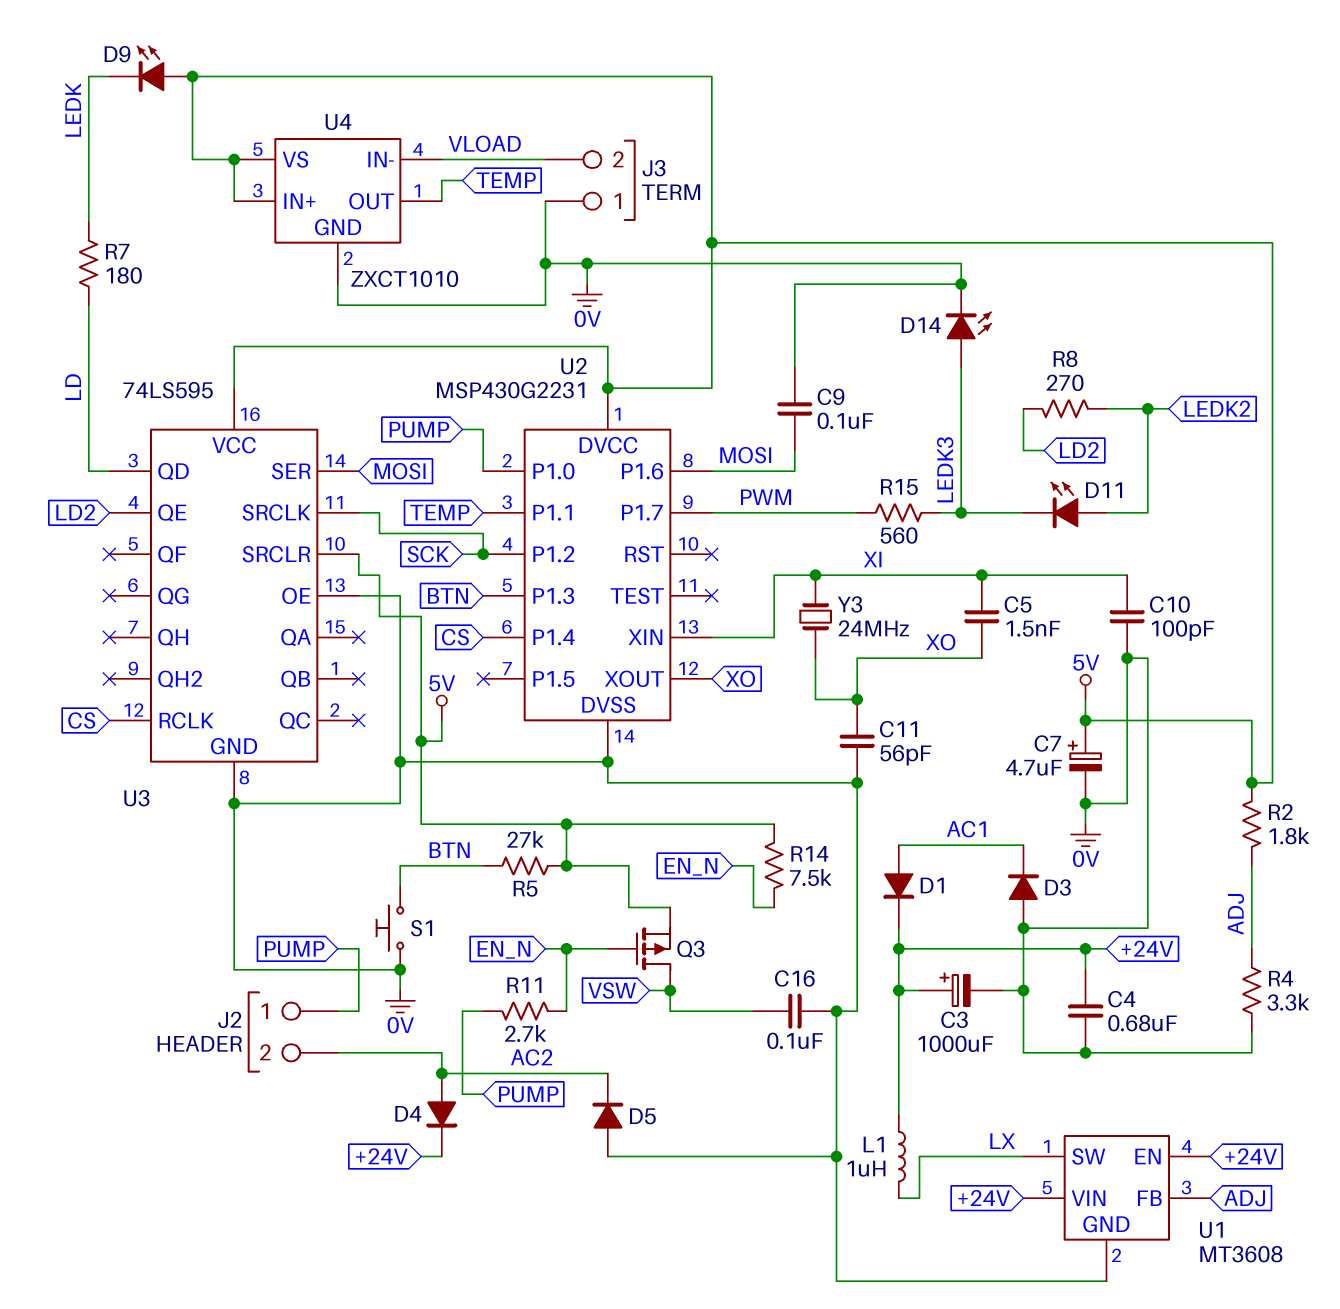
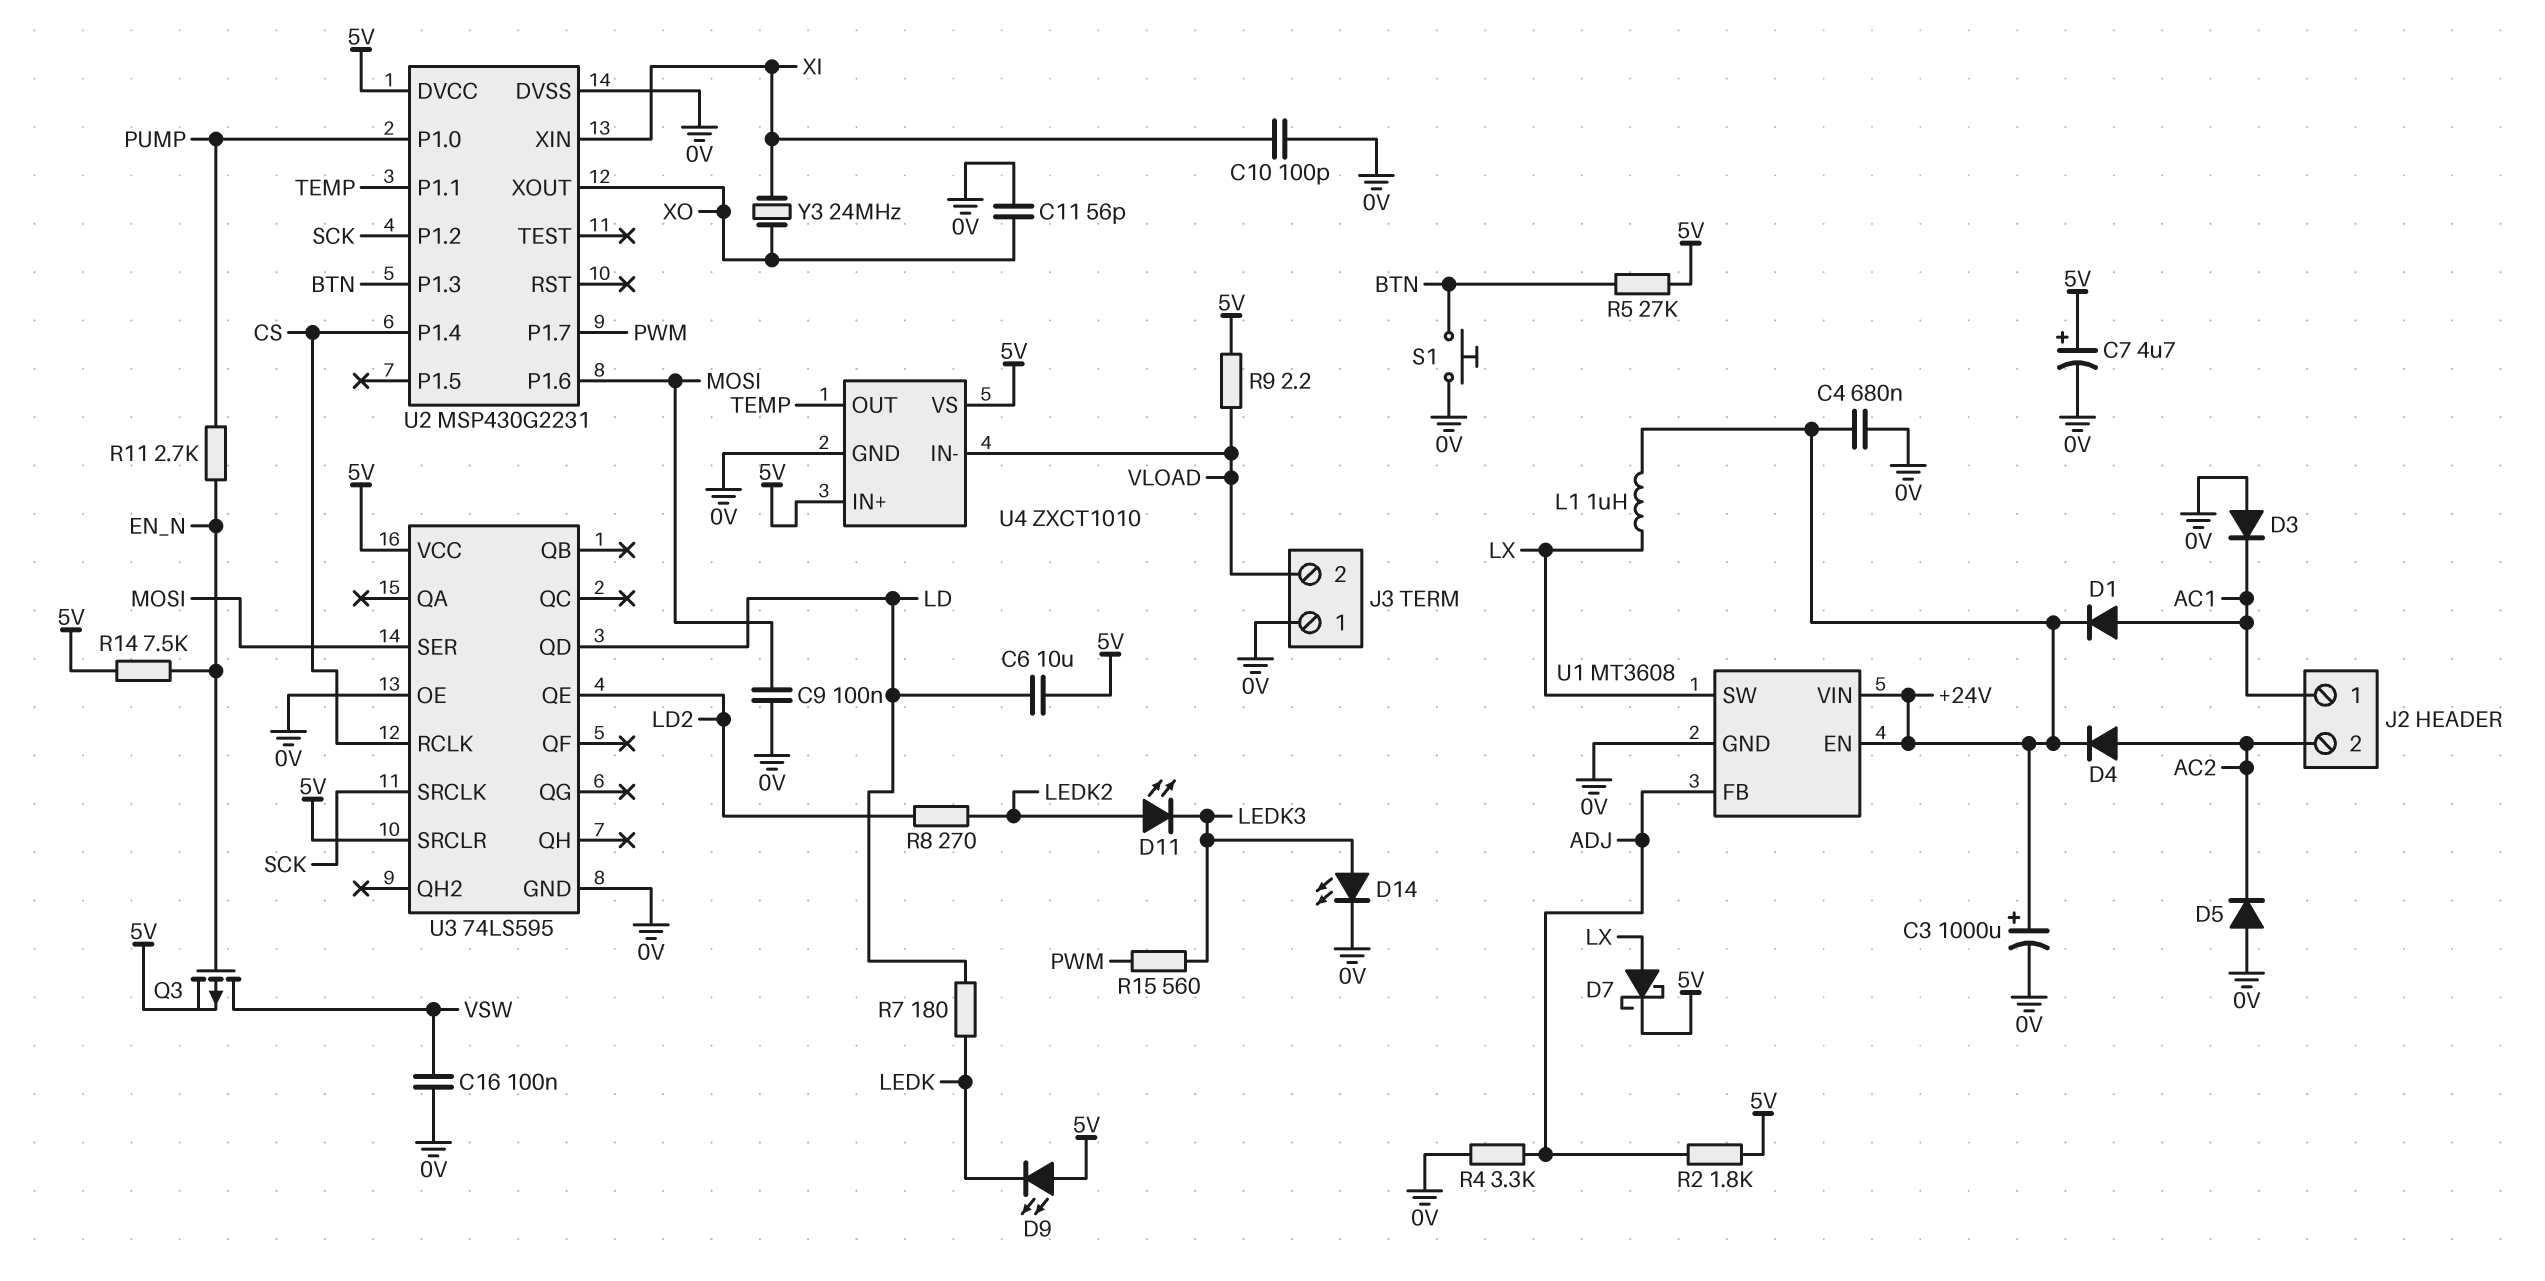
C5: 1.5nF (XI, XO) -> none
C6: none -> 10uF (5V, LD)
D7: none -> schottky (A LX, K 5V)
J2 pin 1: PUMP -> AC1
R9: none -> 2.2 (5V, VLOAD)

